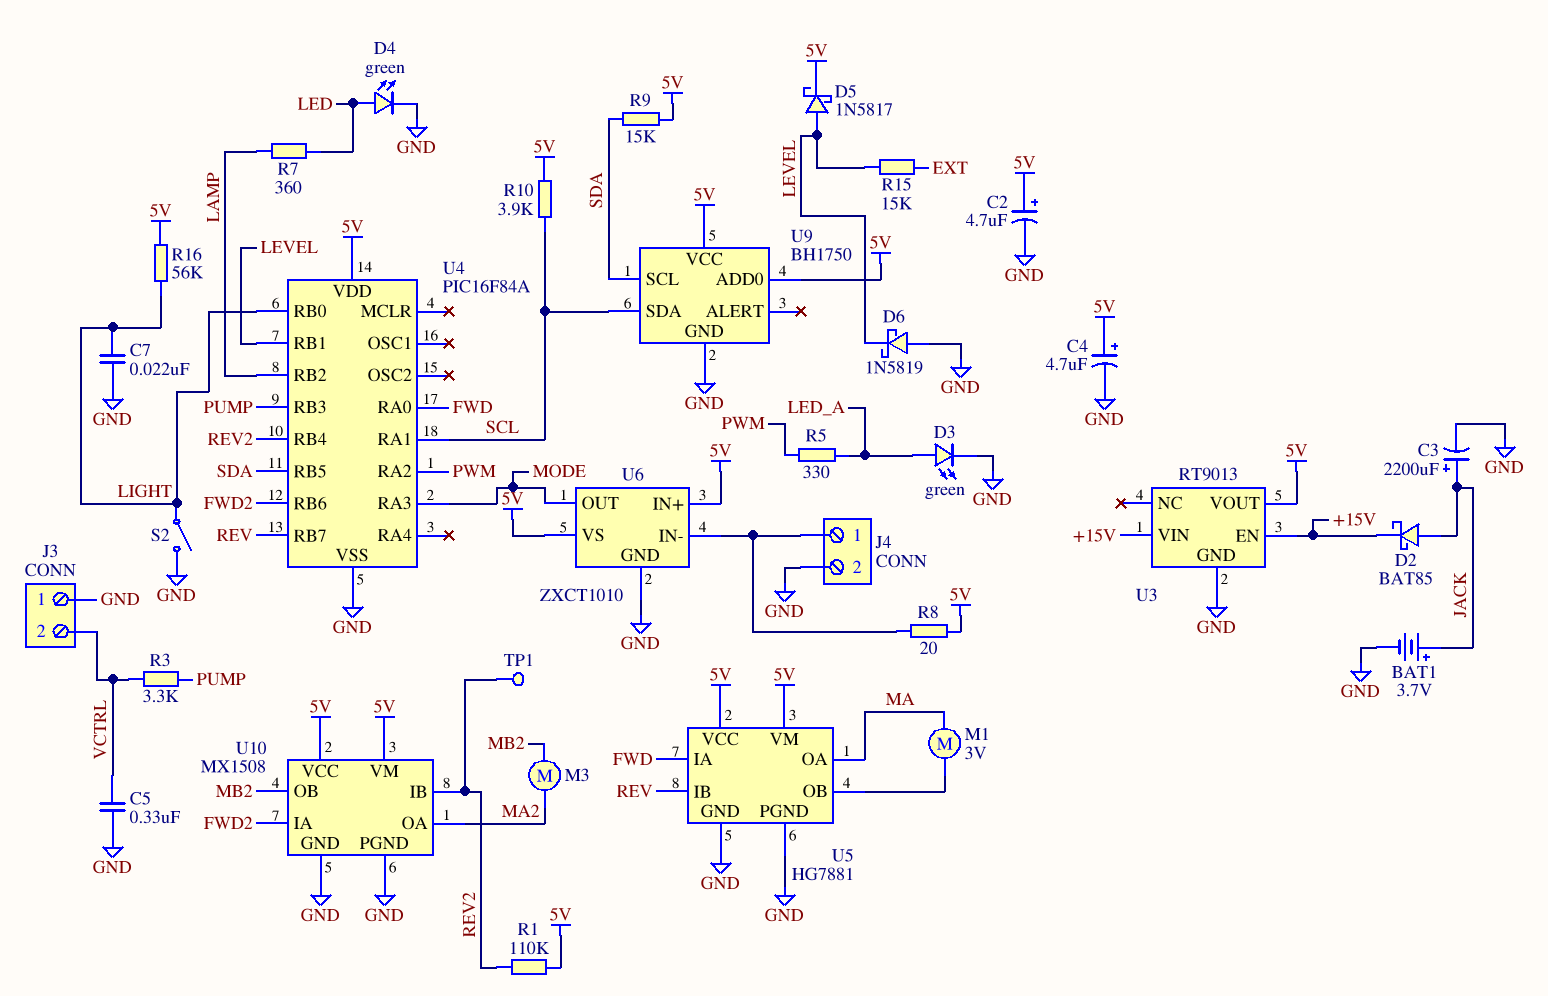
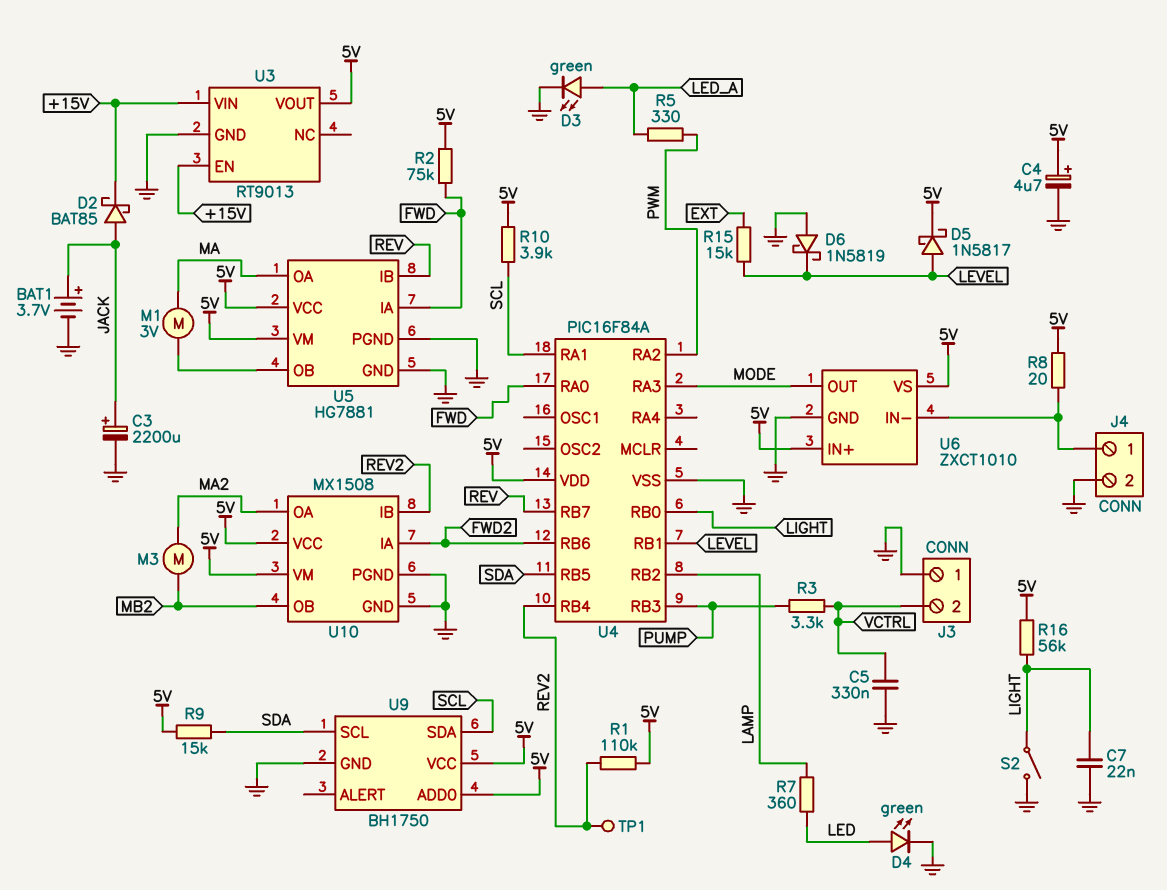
C2: 4.7uF (plus 5V, minus GND) -> none
R2: none -> 75k (5V, FWD)

